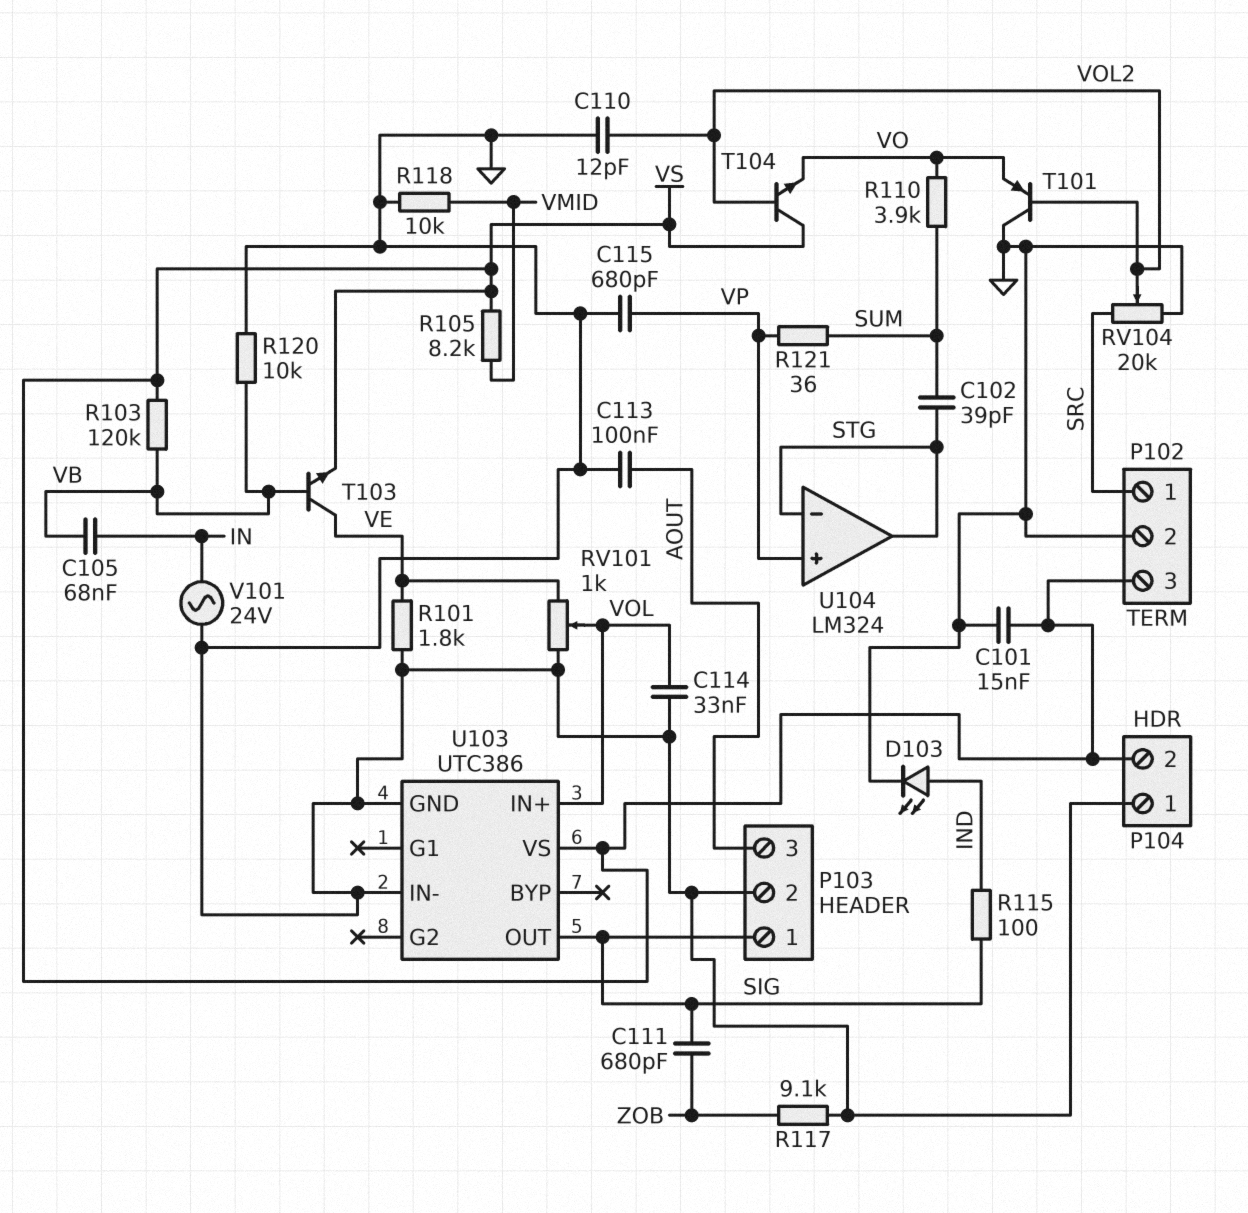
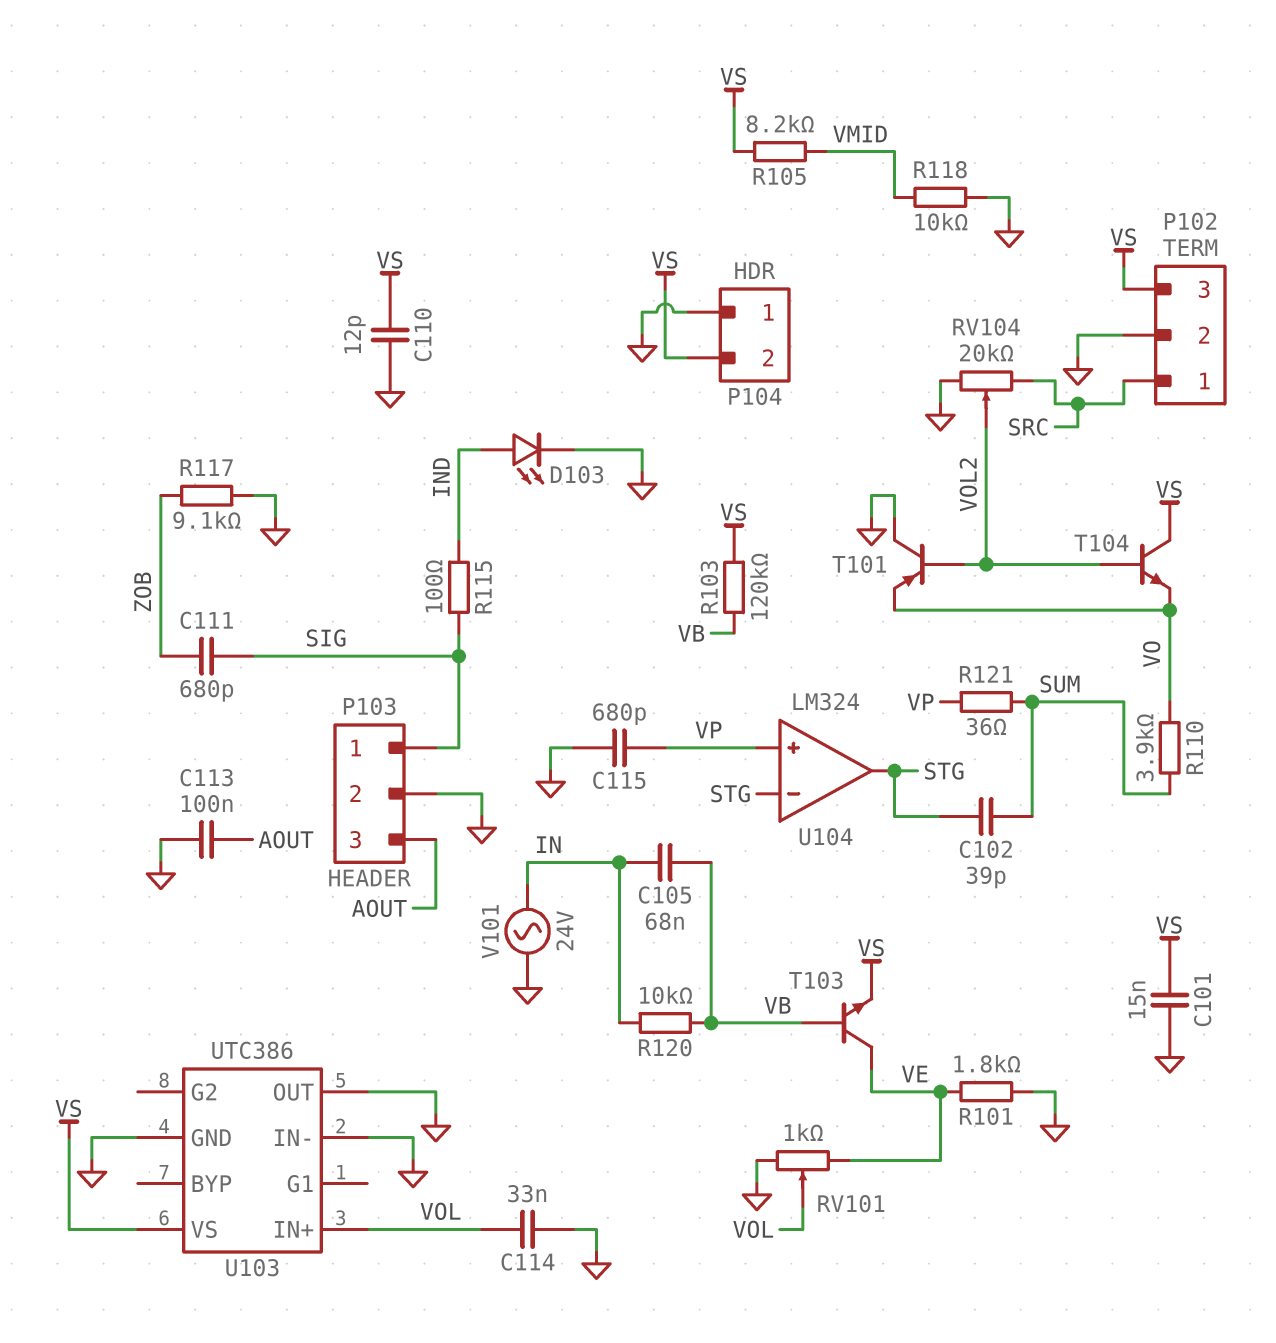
C110: 12pF (GND, VOL2) -> 12pF (GND, VS)
R120: 10k (GND, VB) -> 10k (IN, VB)
U103 pin OUT: SIG -> GND

